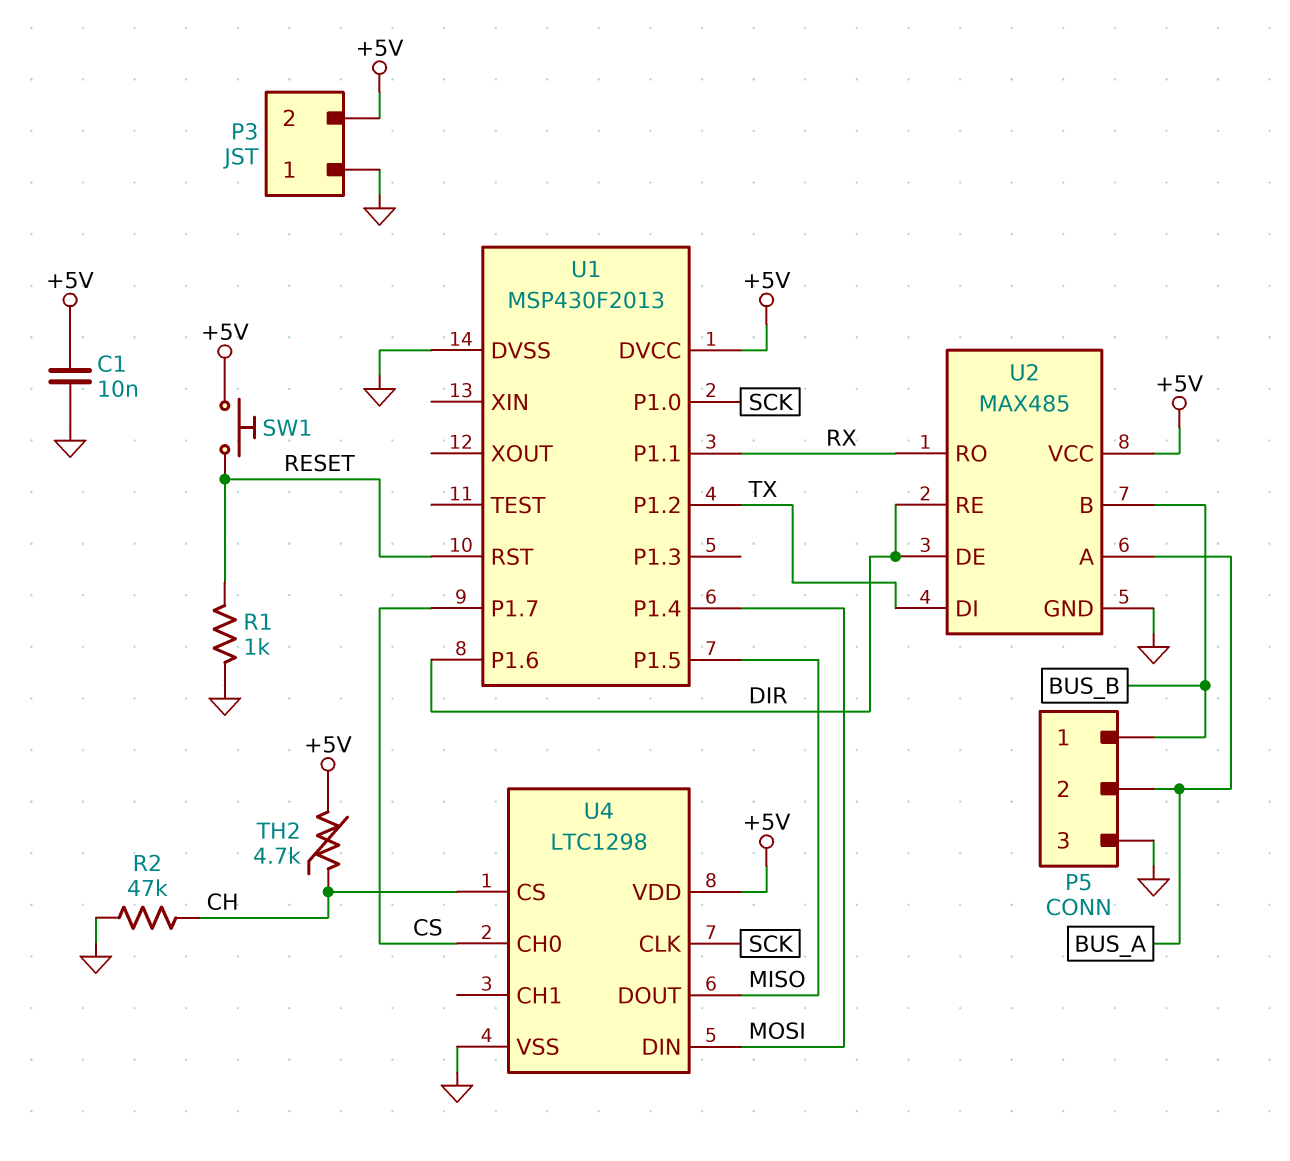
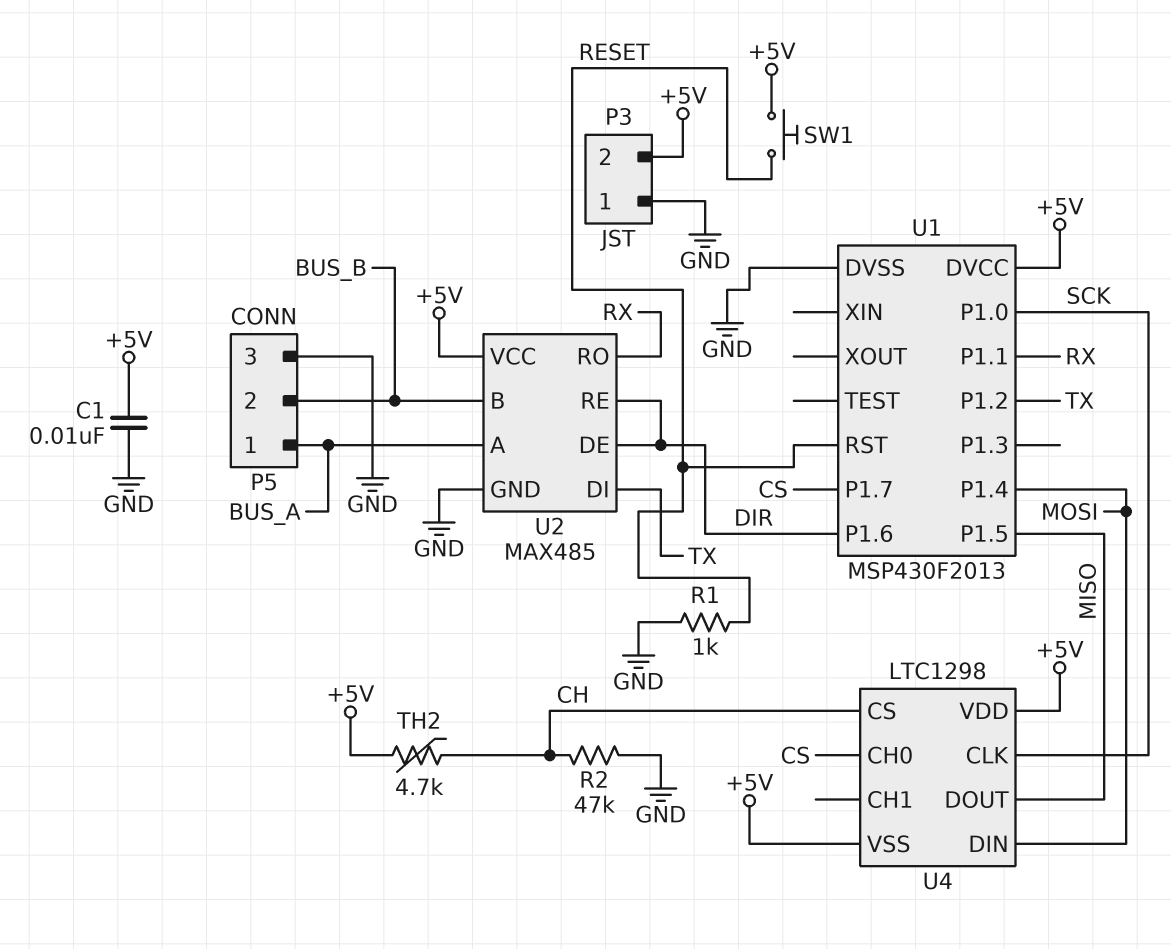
P5 pin 1: BUS_B -> BUS_A
P5 pin 2: BUS_A -> BUS_B
U4 pin VSS: GND -> +5V

